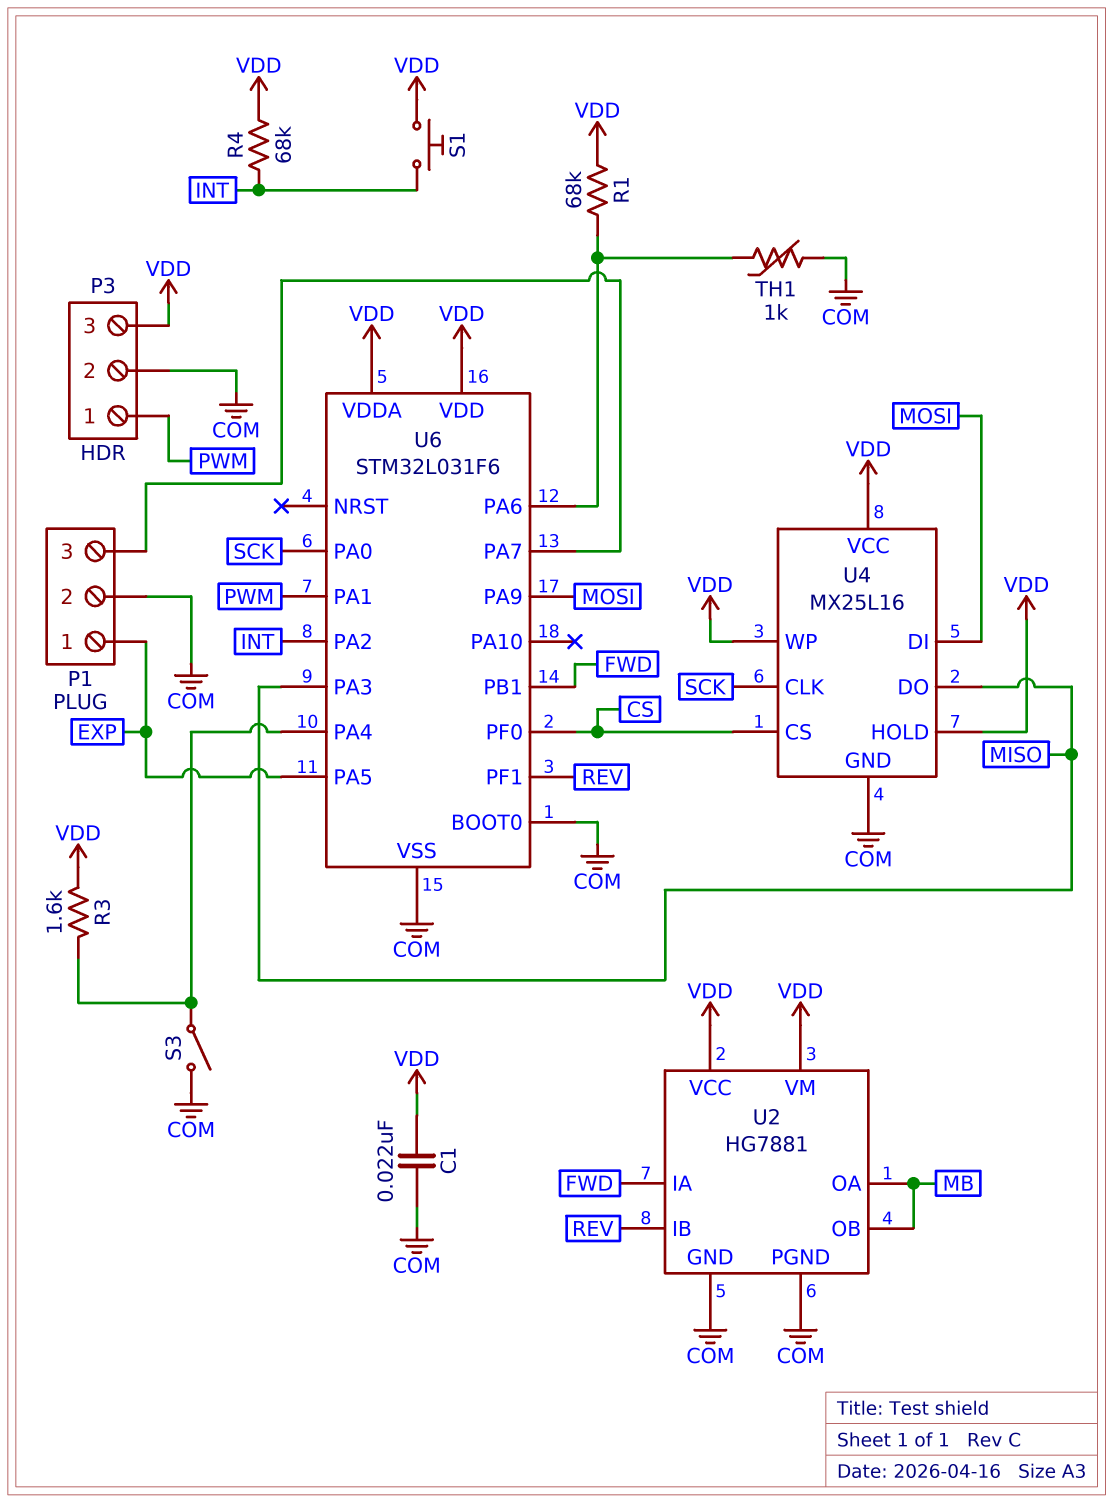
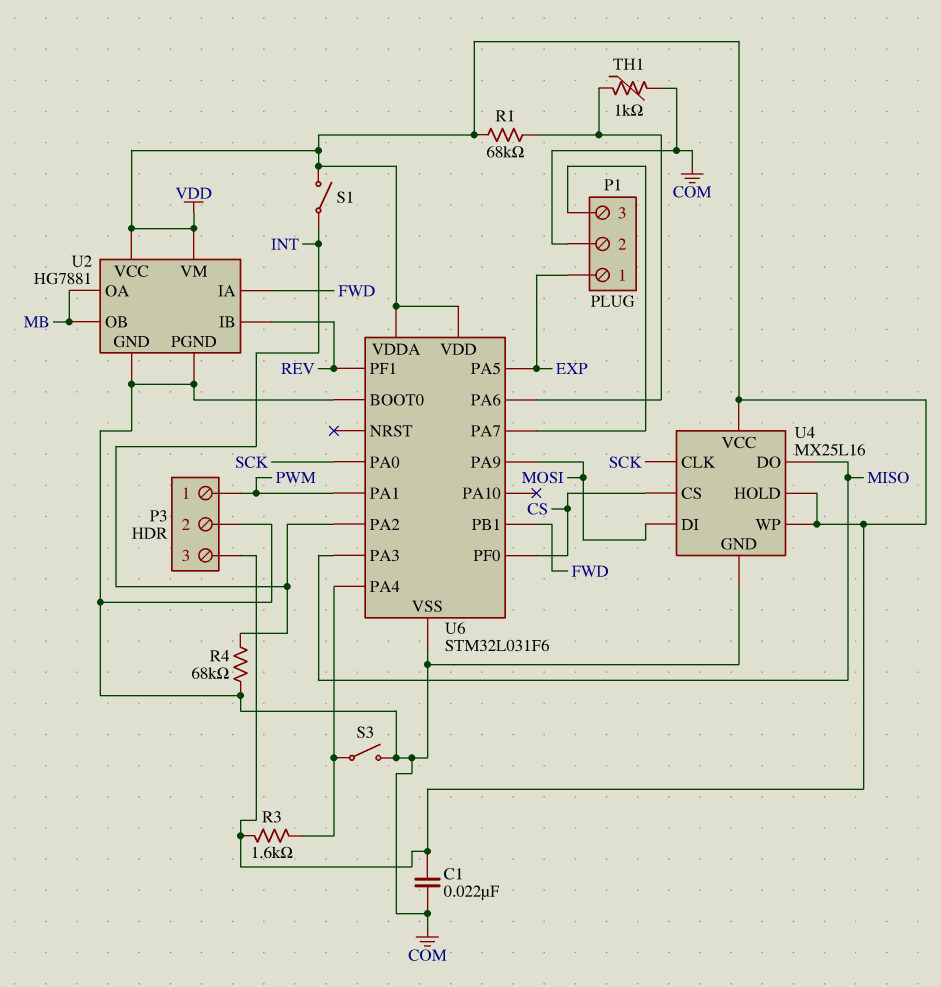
R4: 68k (INT, VDD) -> 68k (COM, INT)
S1: button (INT, VDD) -> switch (INT, VDD)

